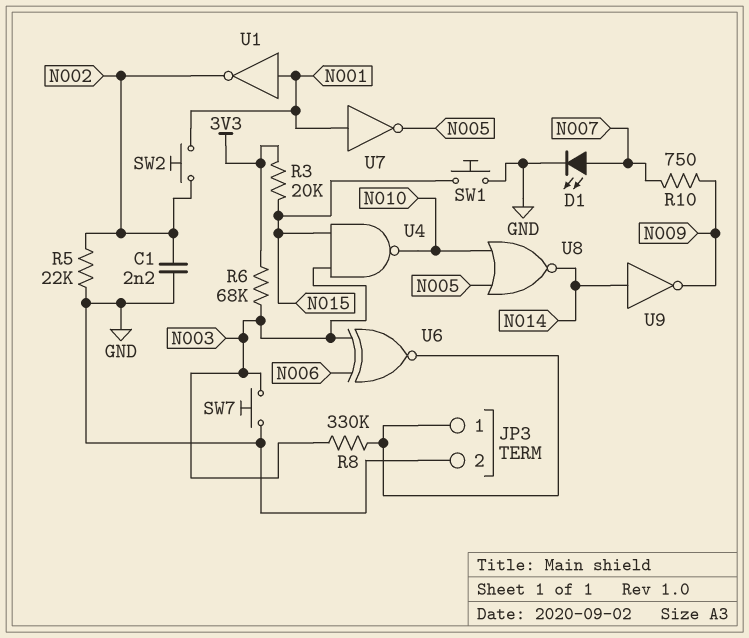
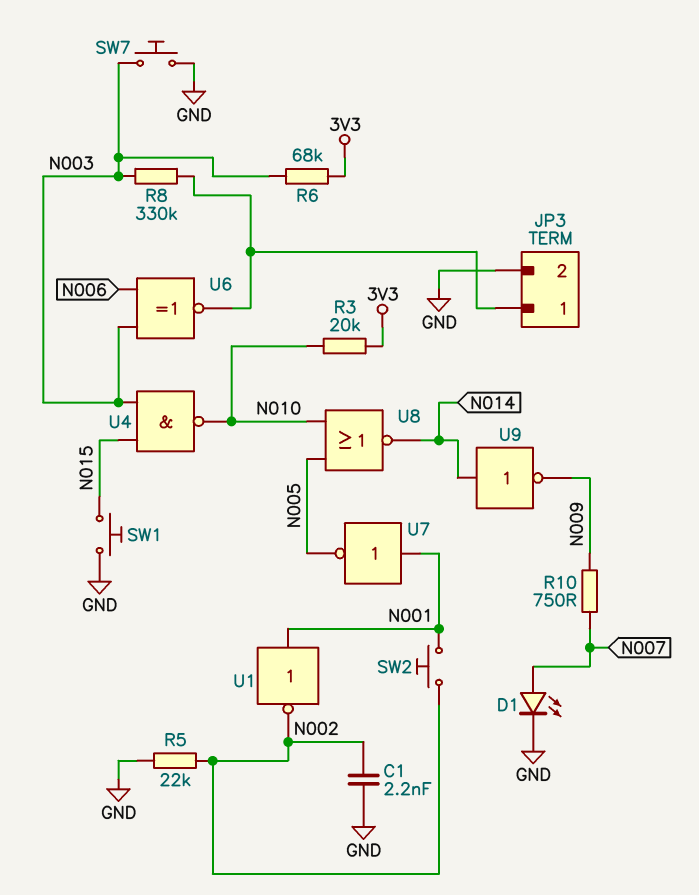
R3: 20k (3V3, N015) -> 20k (3V3, N010)

